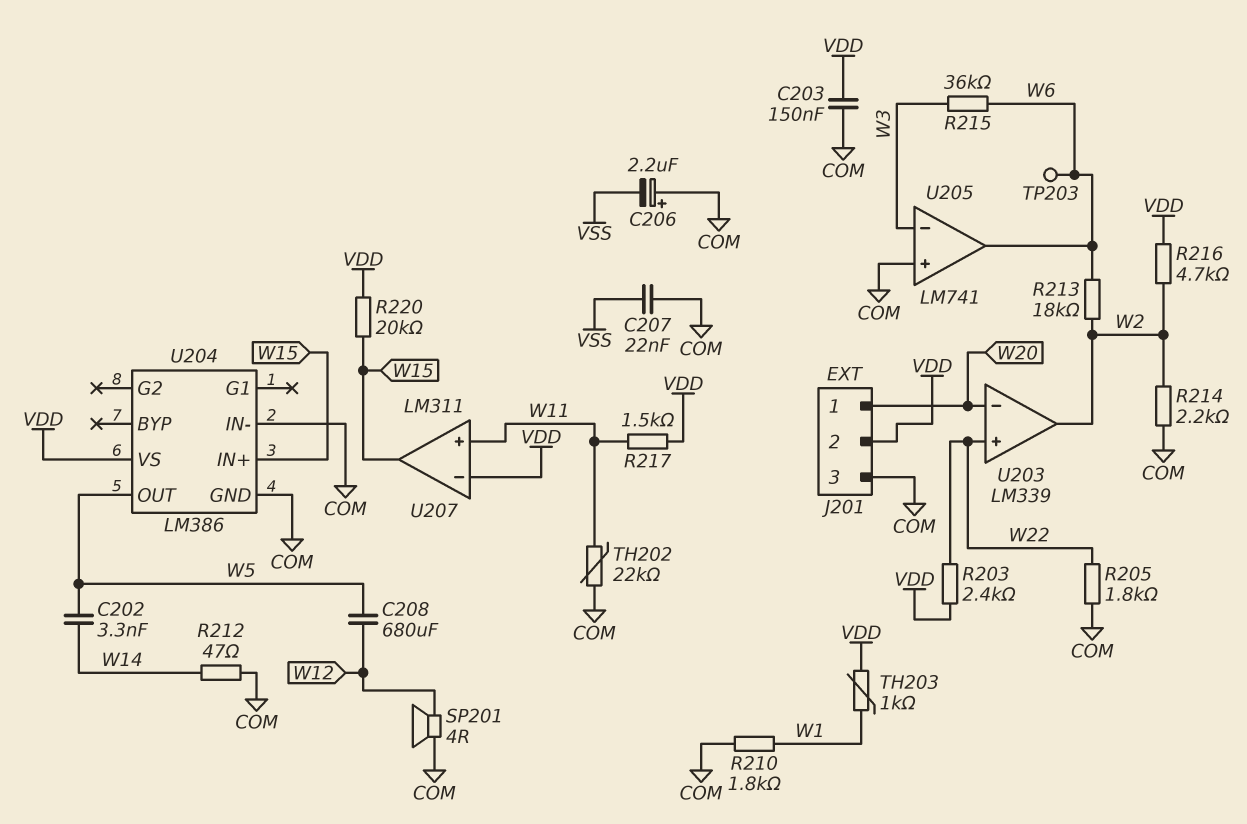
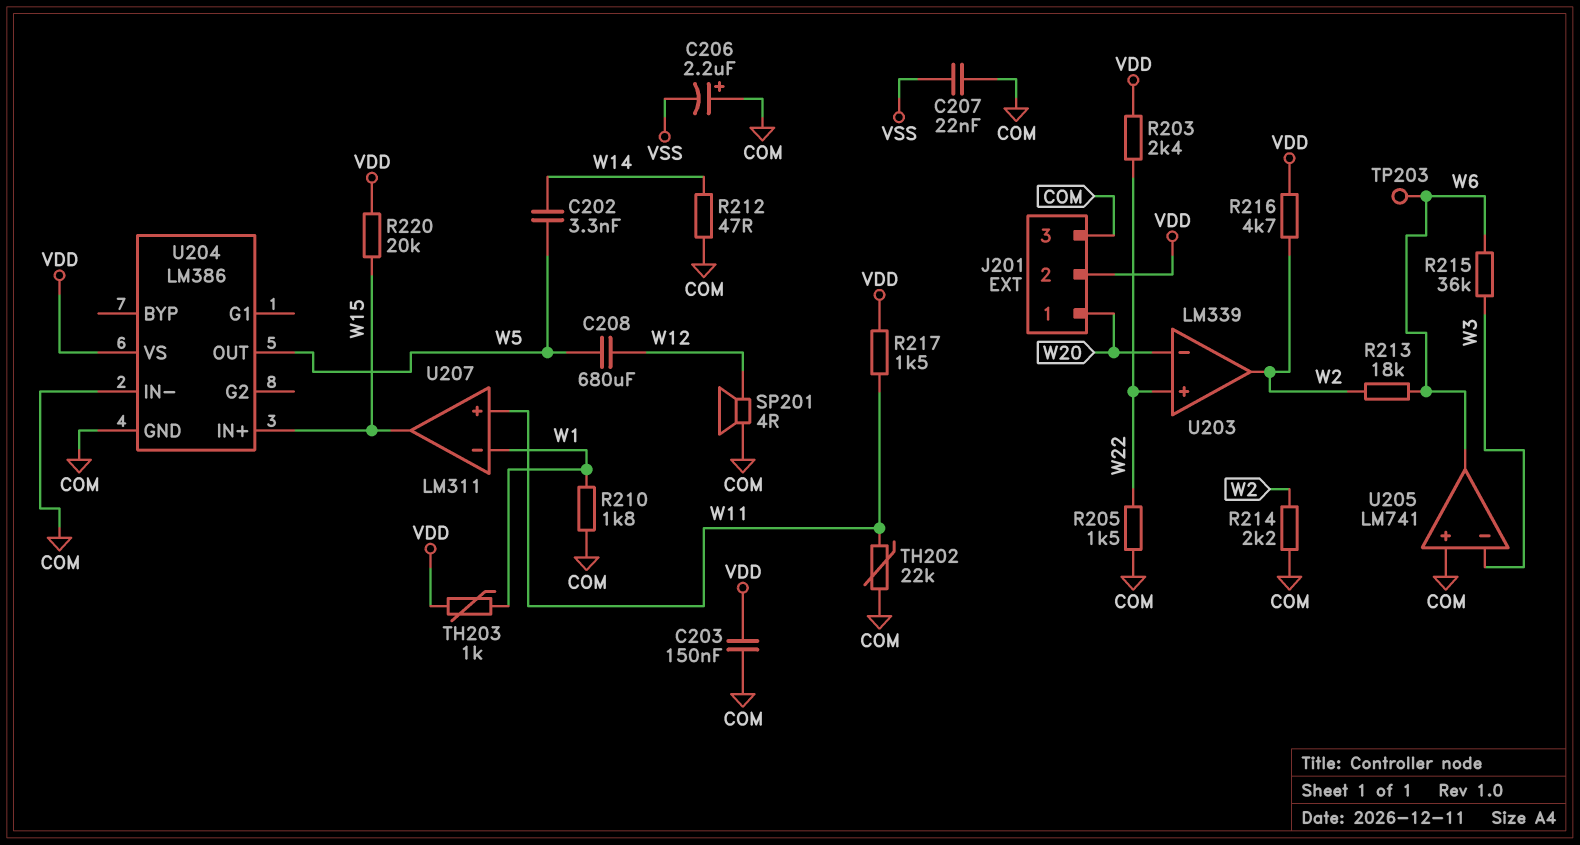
R205: 1.8k (COM, W22) -> 1.5k (COM, W22)
U207 pin in-: VDD -> W1

